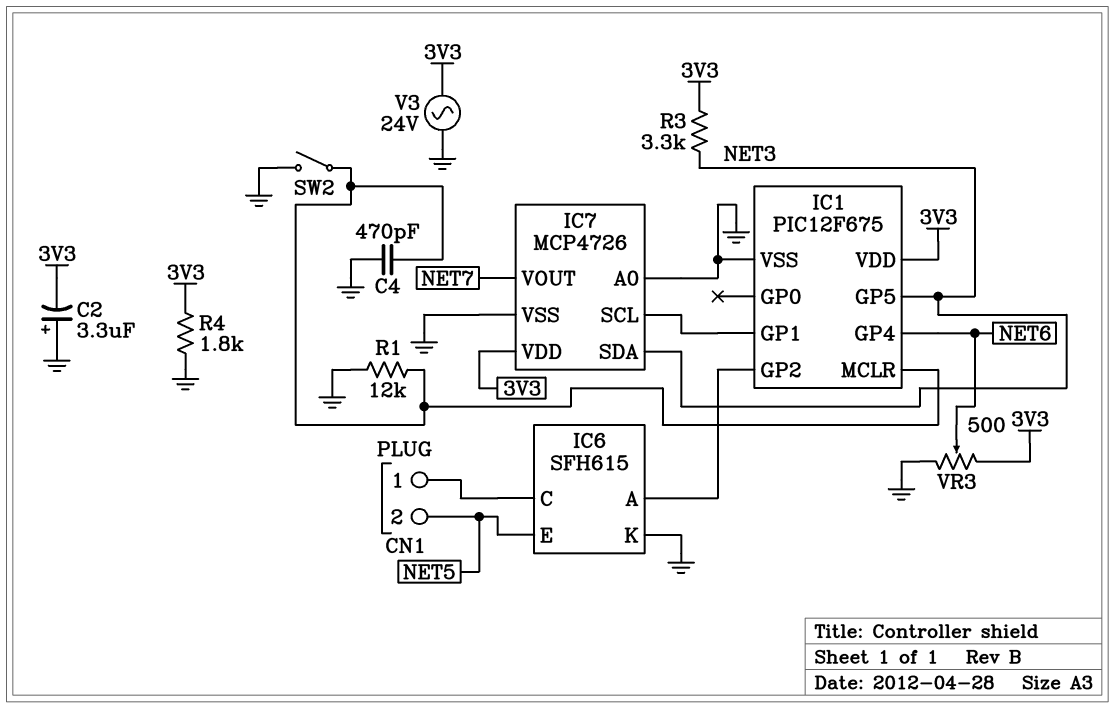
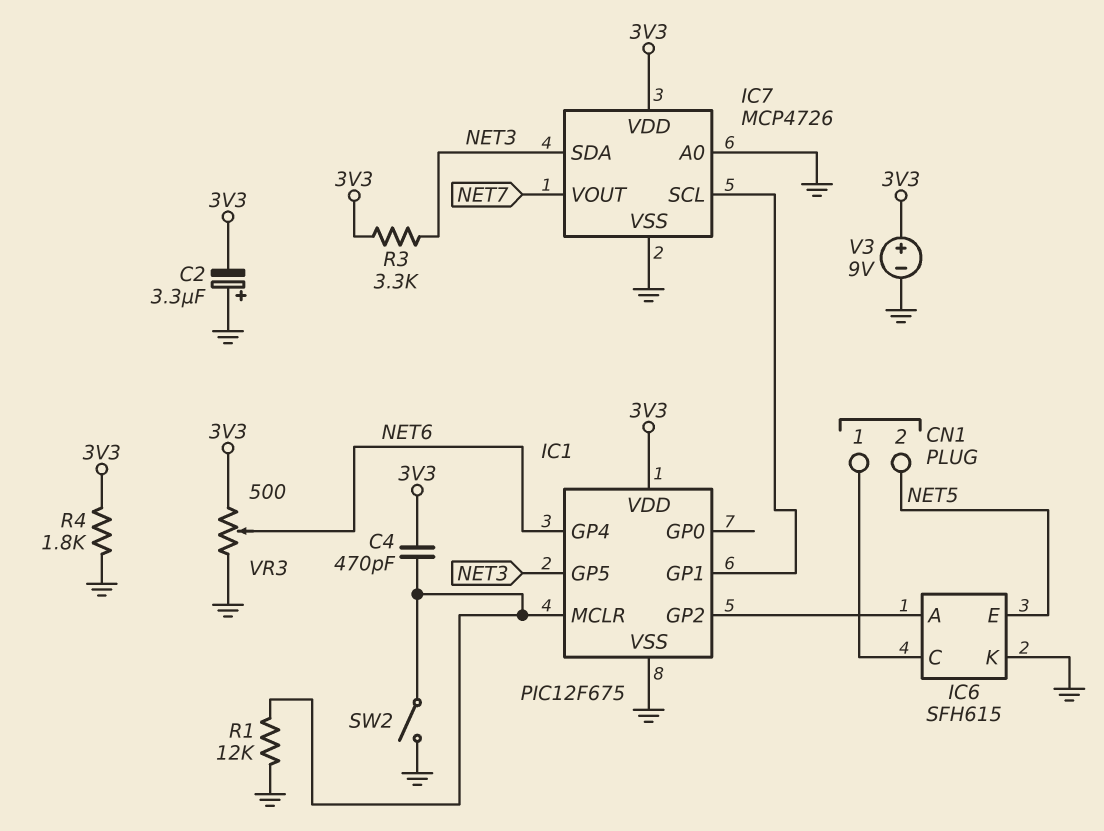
C4: 470pF (GND, IC1/MCLR) -> 470pF (3V3, IC1/MCLR)
V3: AC 24V (3V3, GND) -> 9V (plus 3V3, minus GND)

